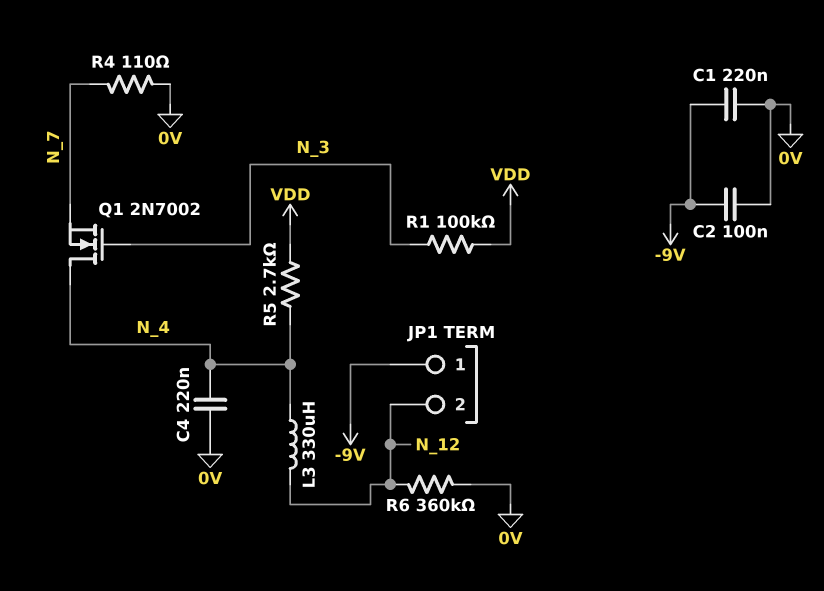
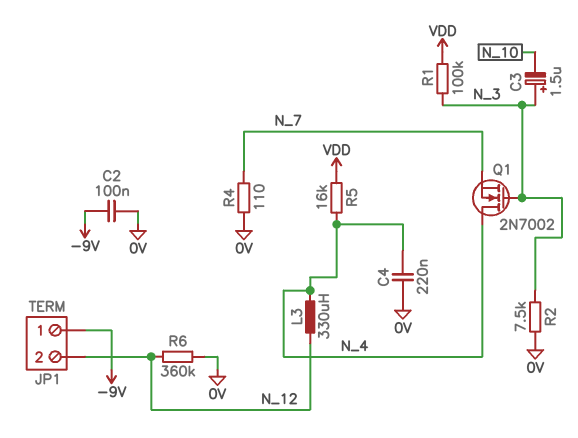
C1: 220nF (-9V, 0V) -> none
C3: none -> 1.5uF (plus N_3, minus N_10)
R2: none -> 7.5k (0V, N_3)
R5: 2.7k (N_4, VDD) -> 16k (N_4, VDD)

